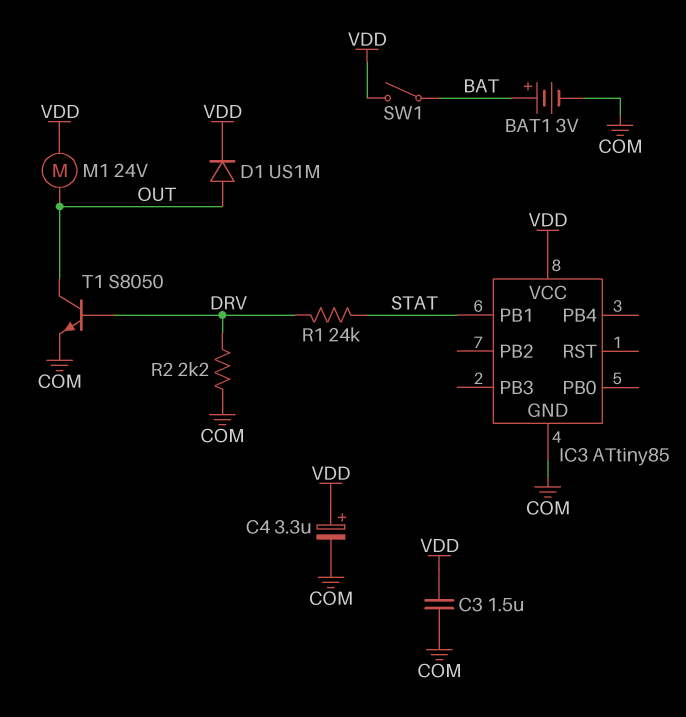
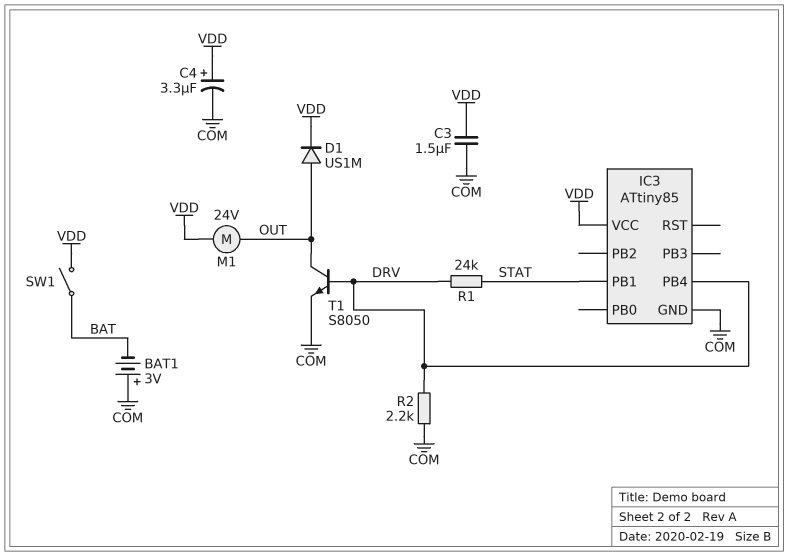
BAT1: 3V (plus BAT, minus COM) -> 3V (plus COM, minus BAT)
IC3 pin PB4: none -> DRV

